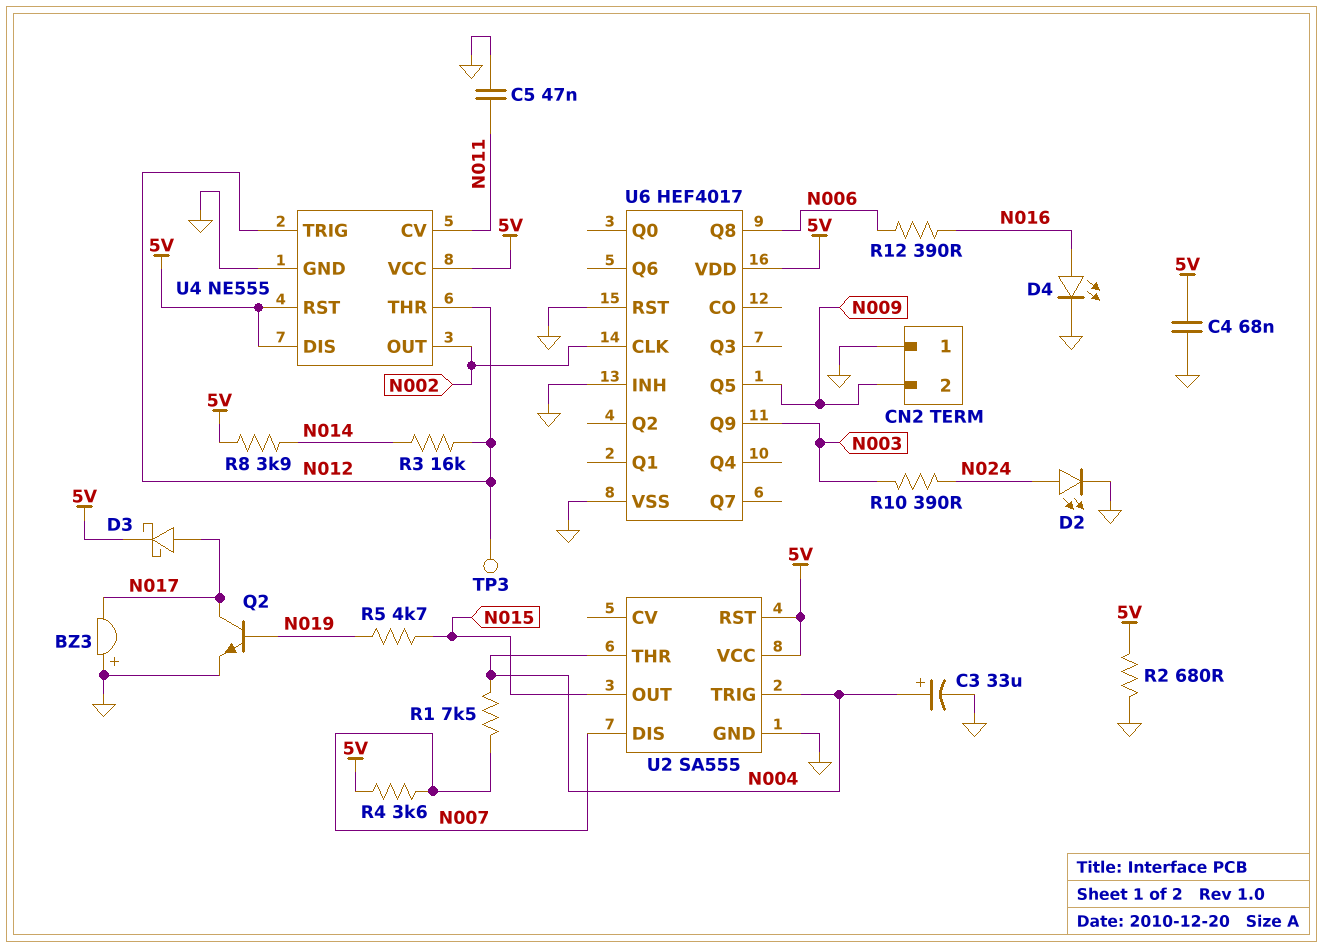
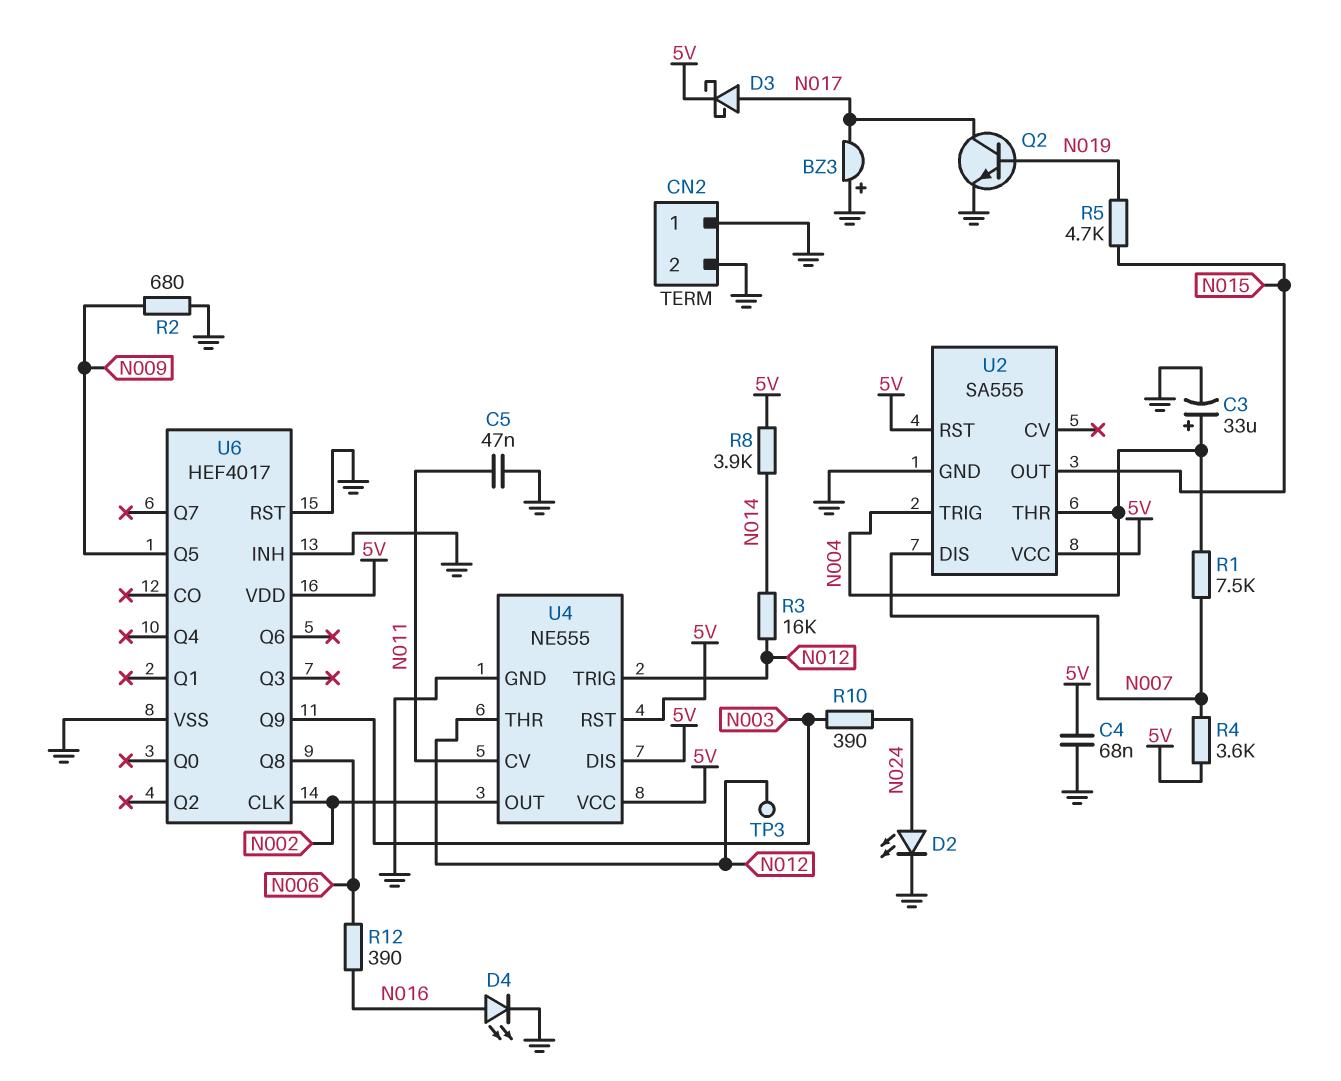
CN2 pin 2: N009 -> GND
R2: 680 (5V, GND) -> 680 (GND, N009)

